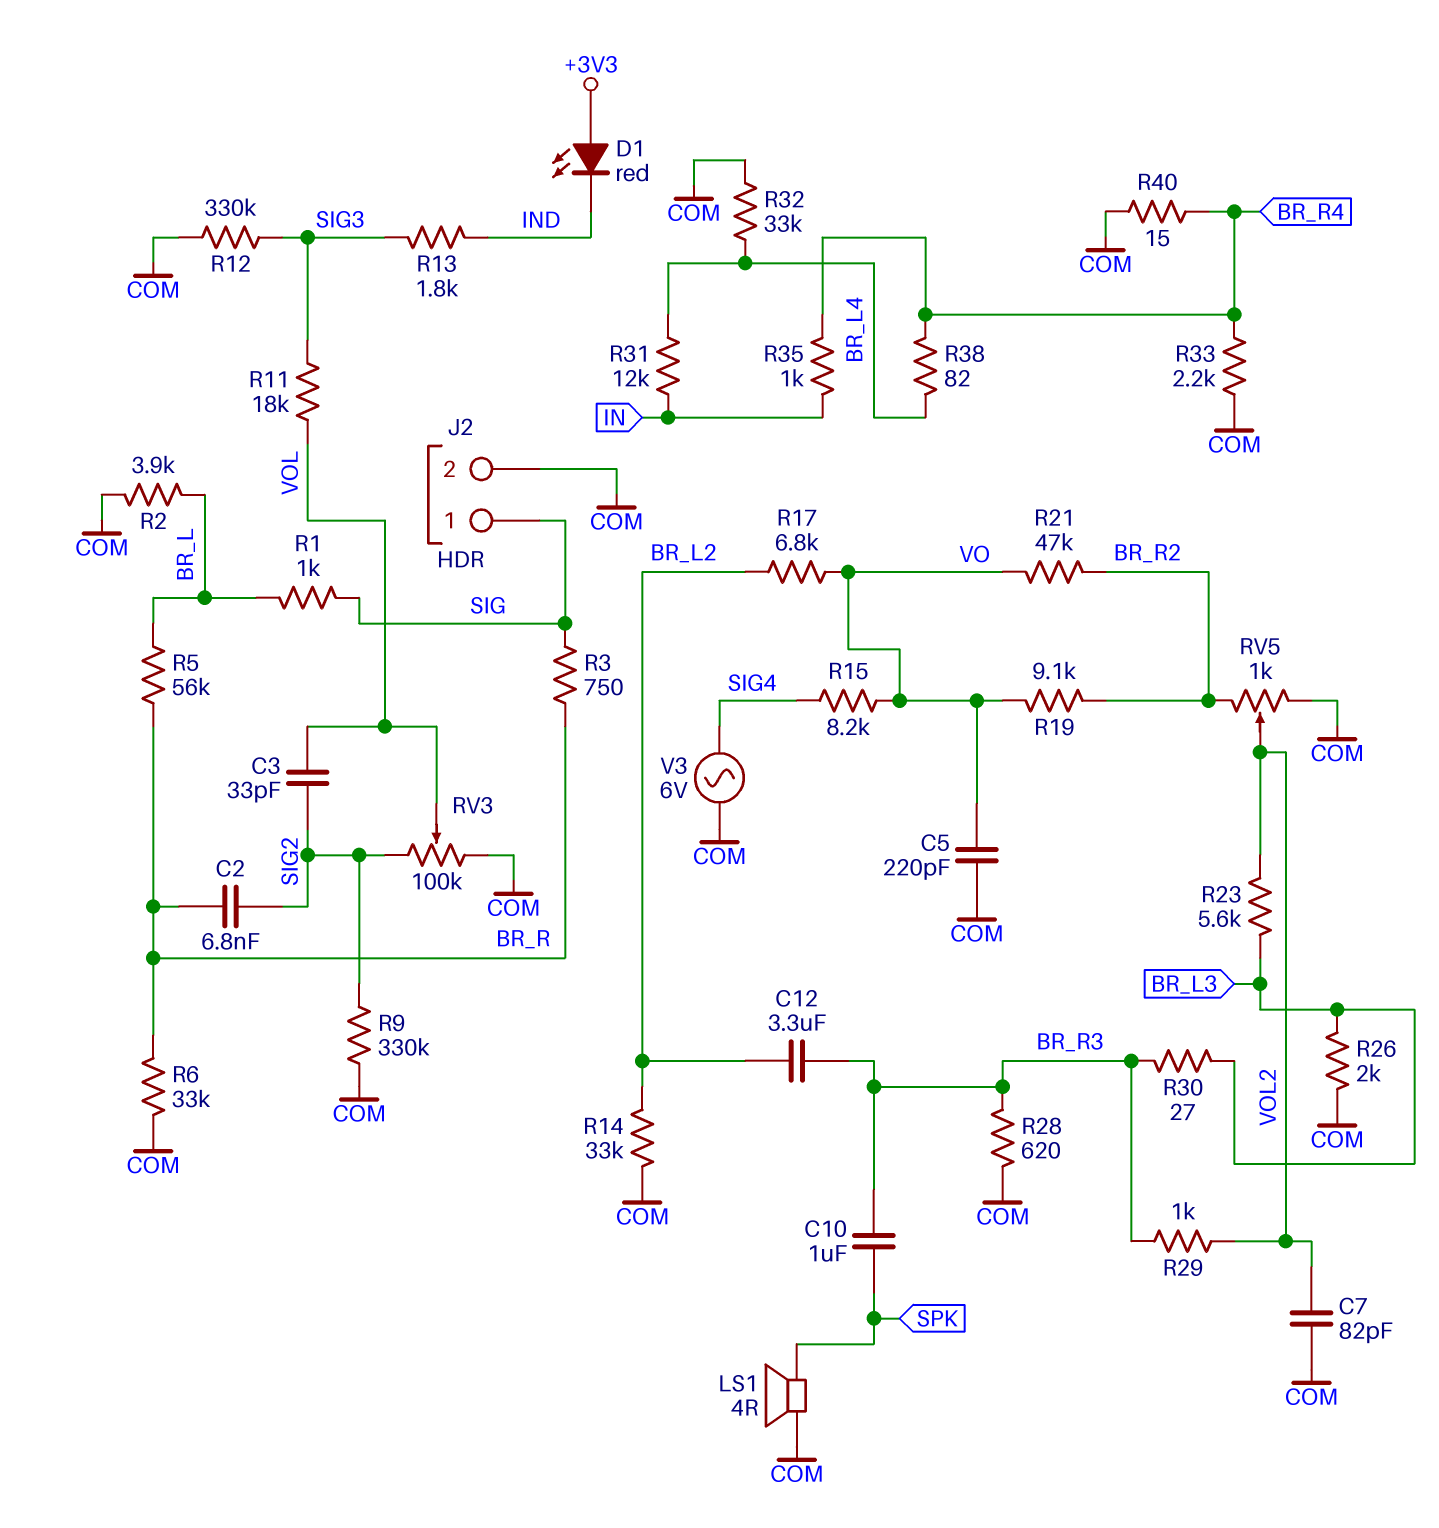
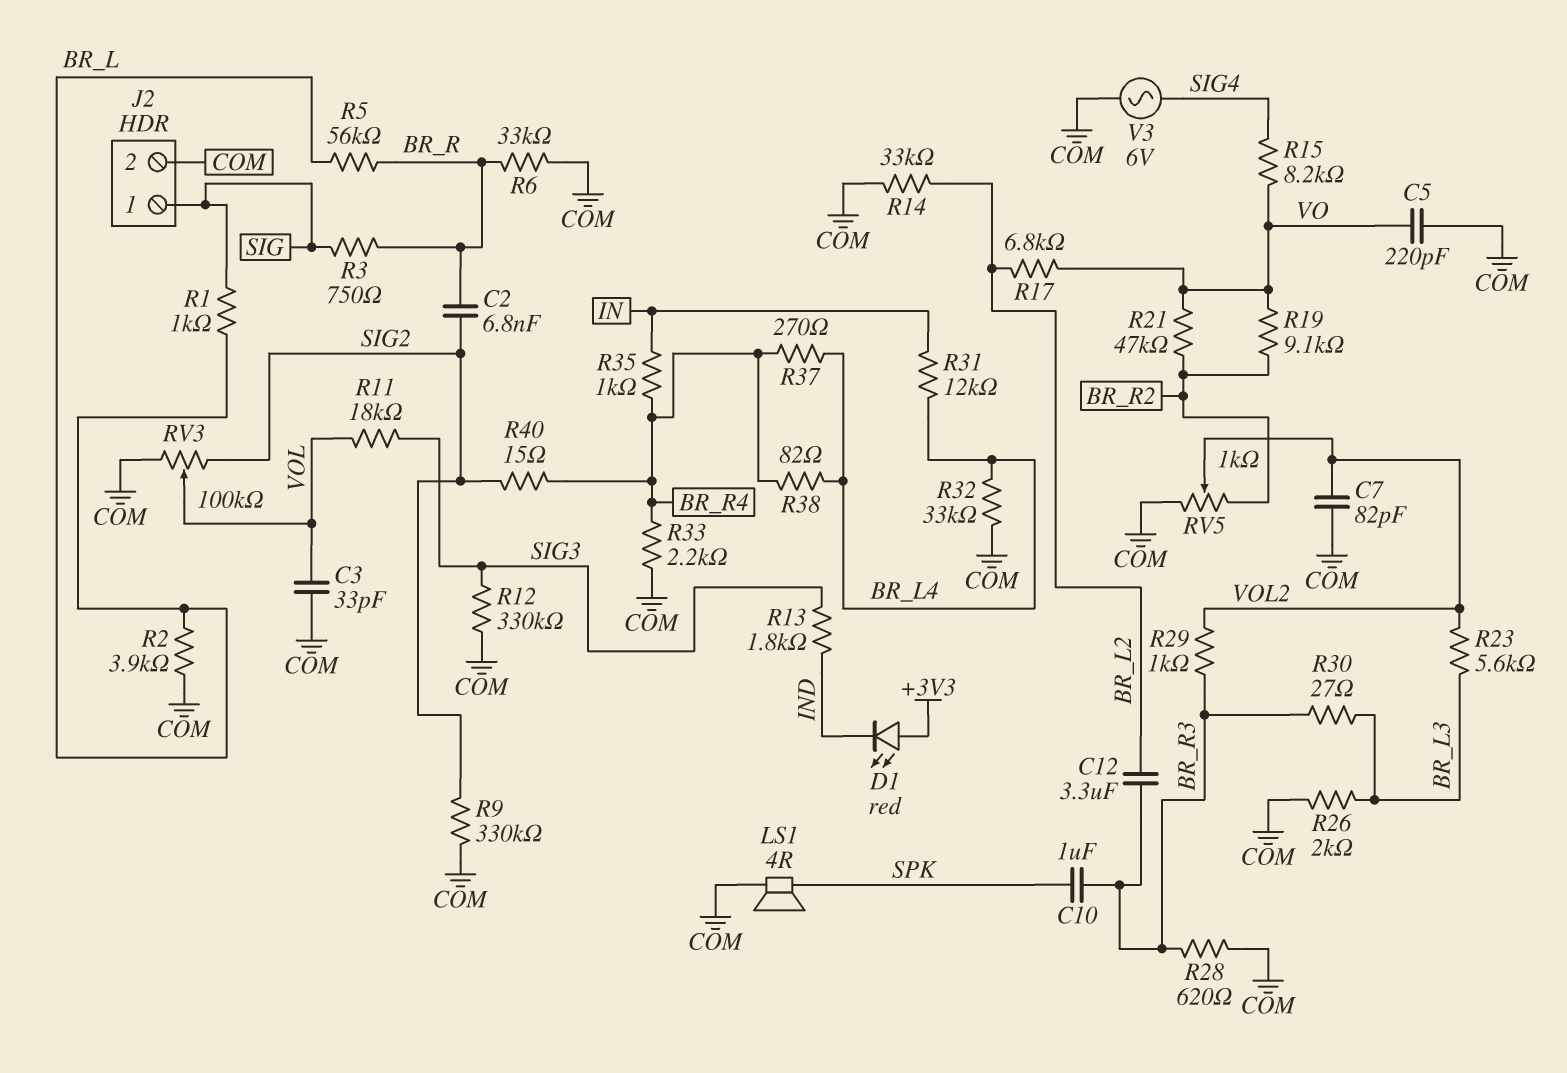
C3: 33pF (SIG2, VOL) -> 33pF (COM, VOL)
R37: none -> 270 (BR_L4, BR_R4)
R40: 15 (BR_R4, COM) -> 15 (BR_R4, SIG2)

